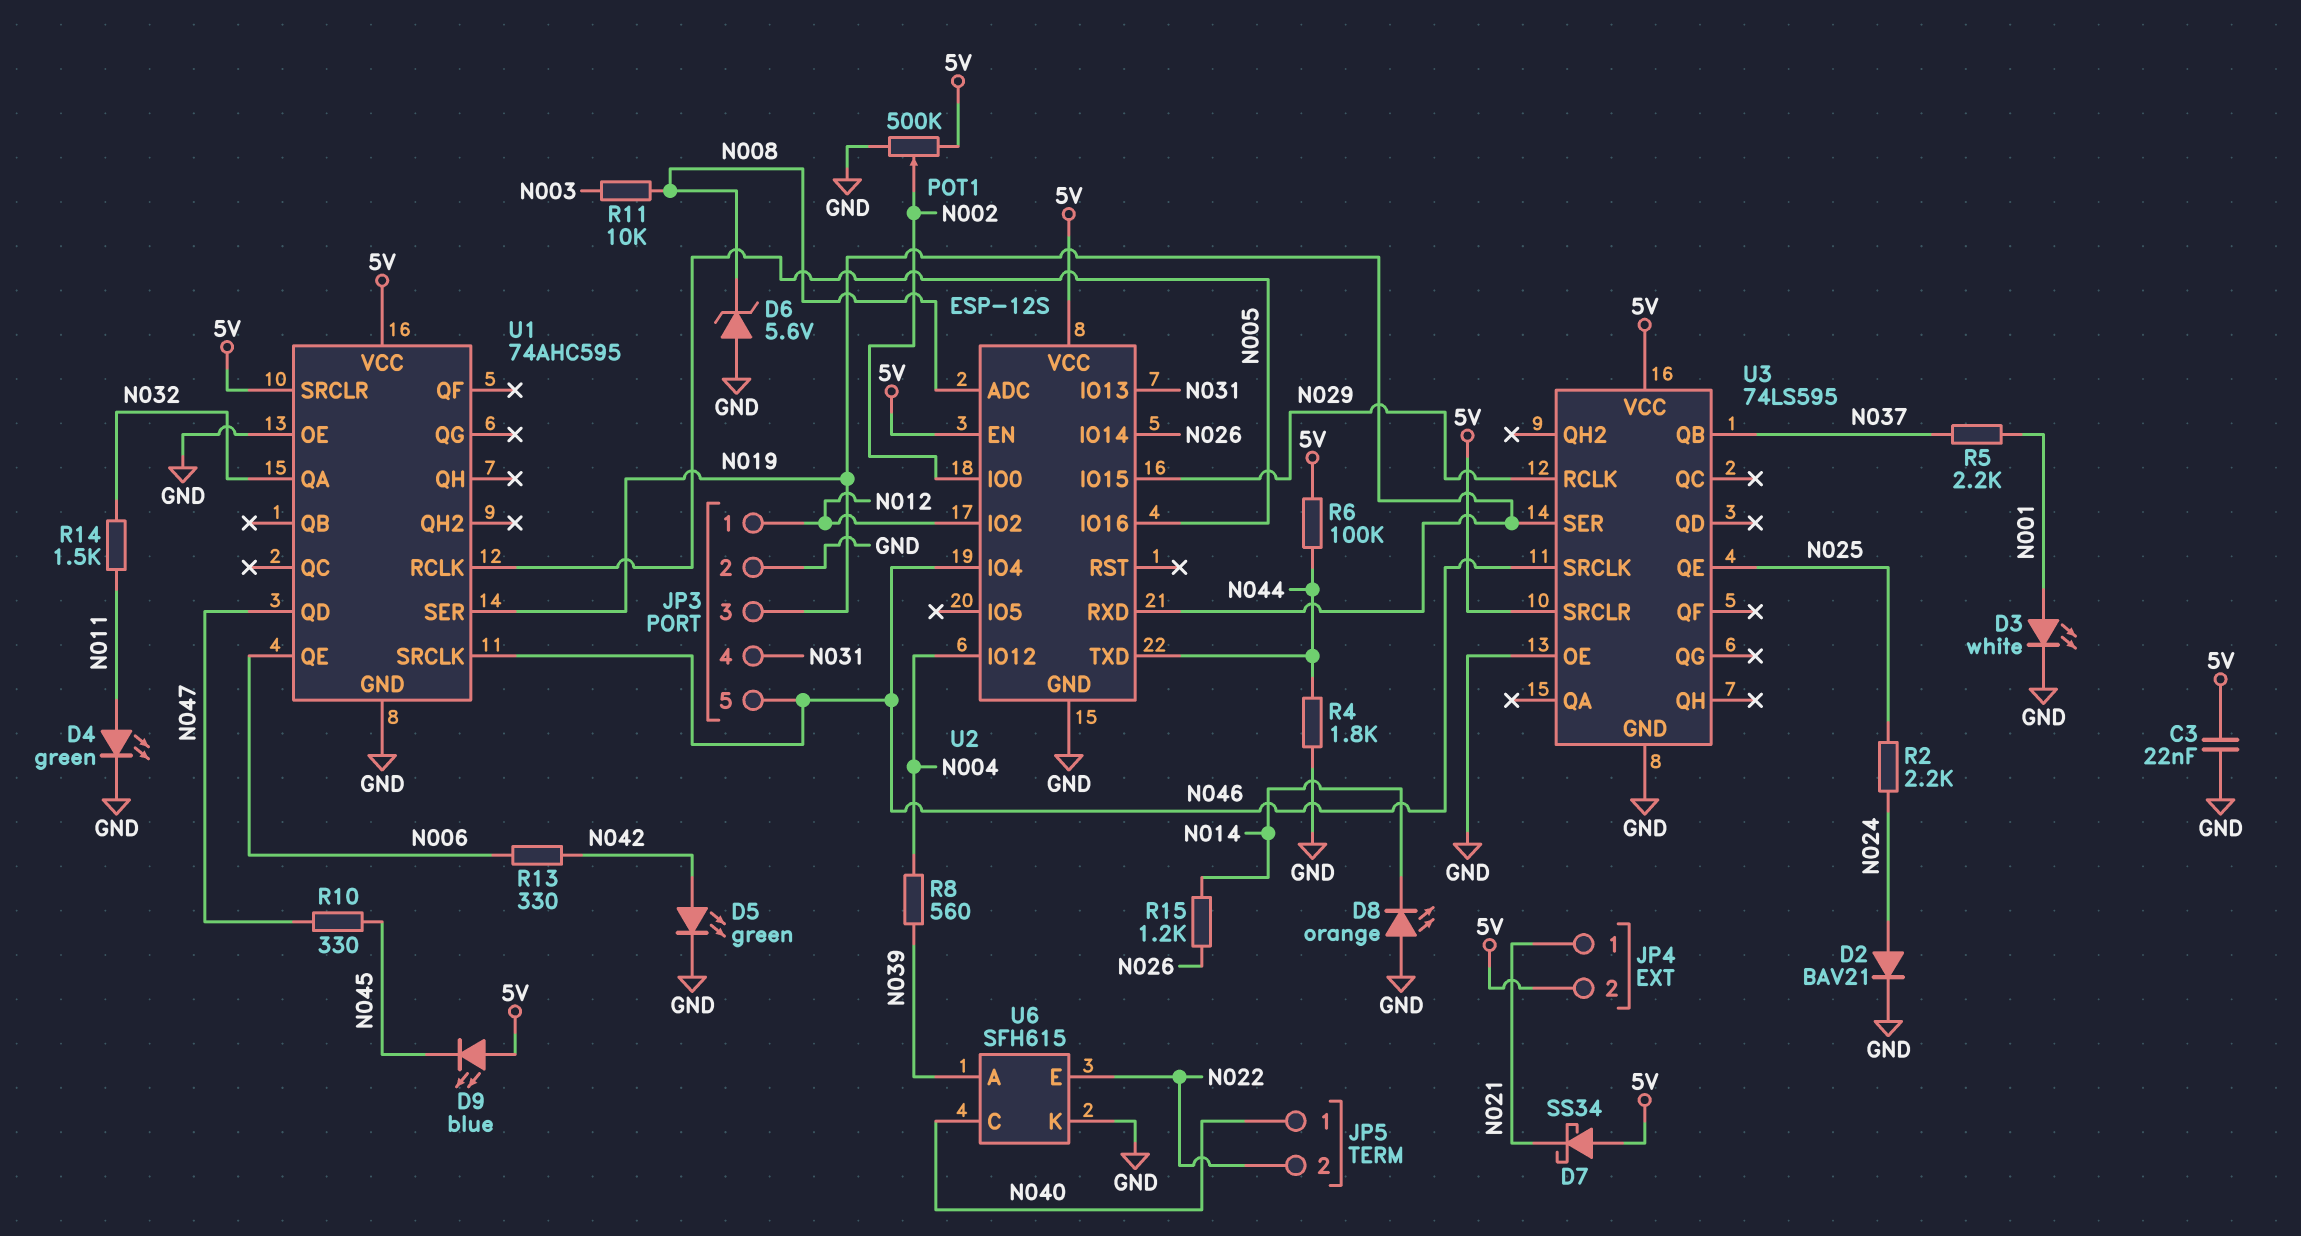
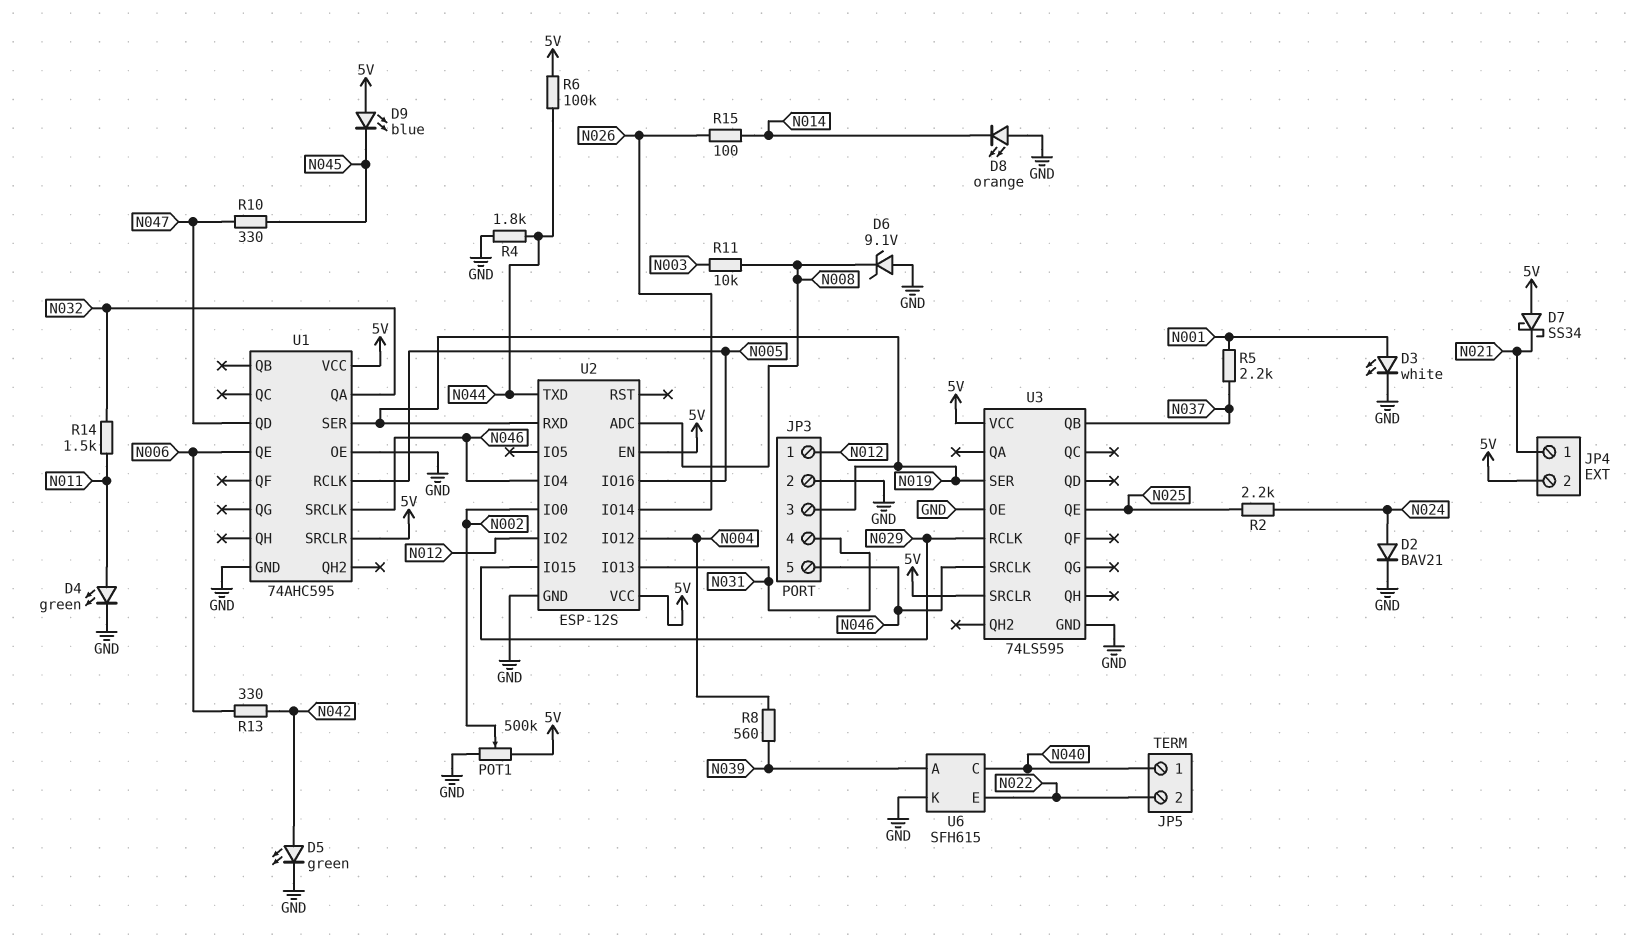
C3: 22nF (5V, GND) -> none
D6: zener 5.6V (A GND, K N008) -> zener 9.1V (A GND, K N008)
R15: 1.2k (N014, N026) -> 100 (N014, N026)

